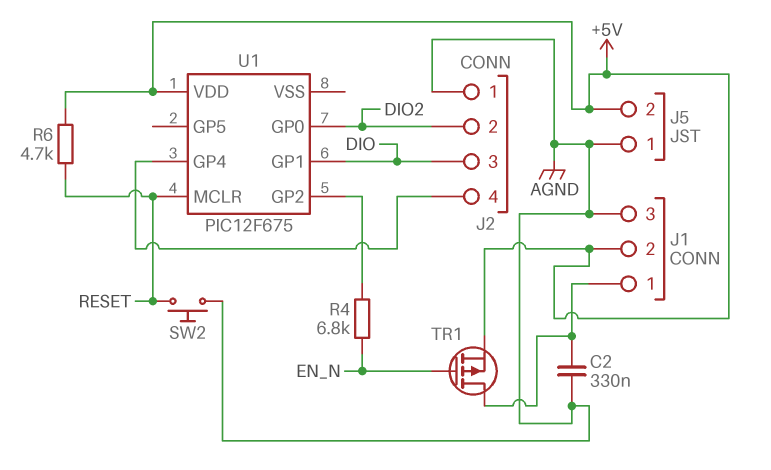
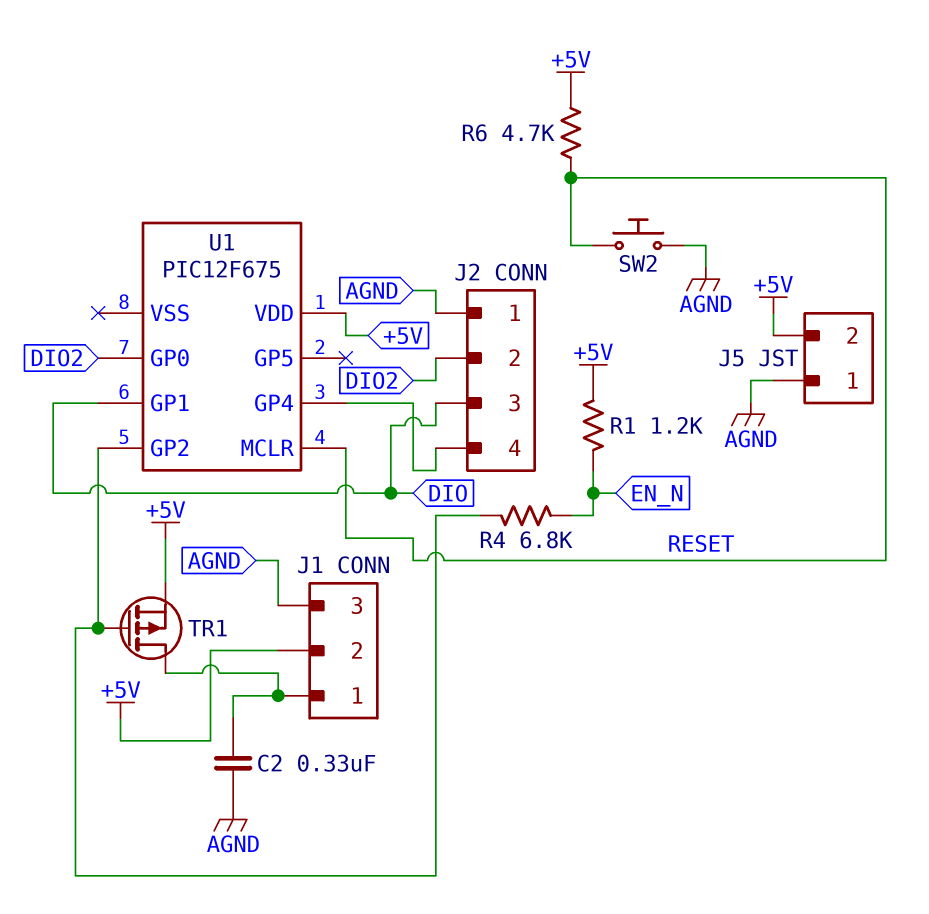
R1: none -> 1.2k (+5V, EN_N)
TR1: PMOS (G EN_N, D J1/1, S +5V) -> PMOS (G U1/GP2, D J1/1, S +5V)

